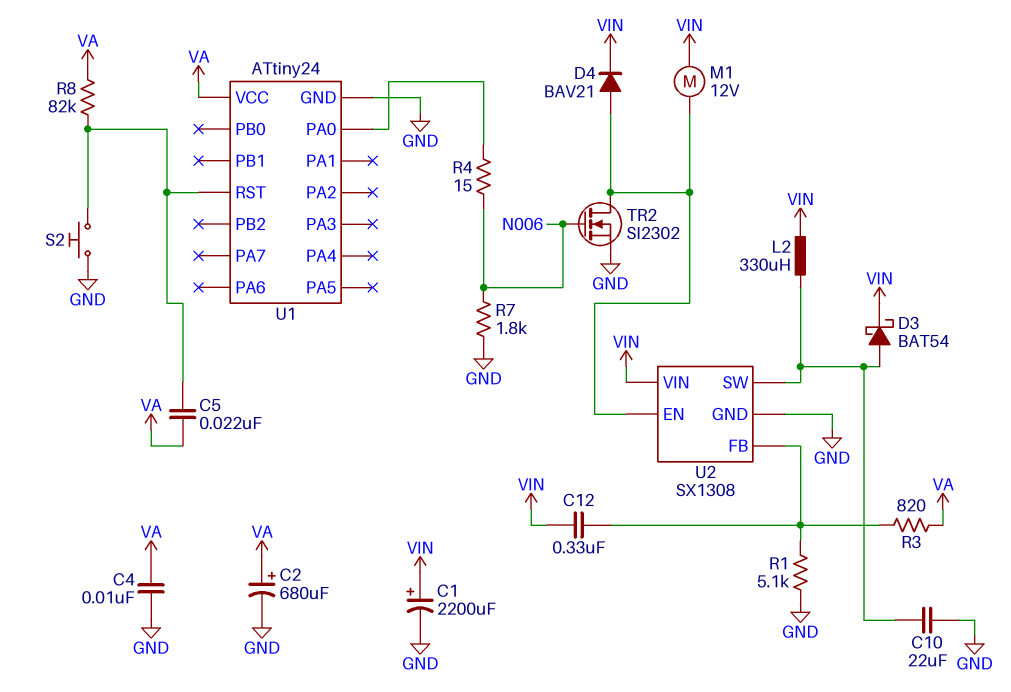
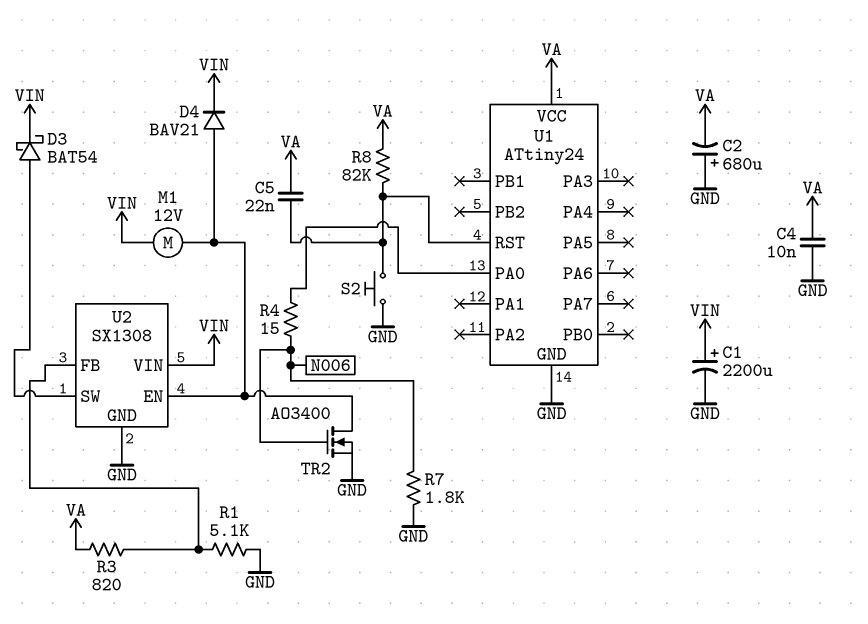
C2: 680uF (plus VA, minus GND) -> 680uF (plus GND, minus VA)
C10: 22uF (GND, U2/SW) -> none
C12: 330nF (U2/FB, VIN) -> none
L2: 330uH (U2/SW, VIN) -> none
TR2: NMOS SI2302 (G N006, D U2/EN, S GND) -> NMOS AO3400 (G N006, D U2/EN, S GND)

